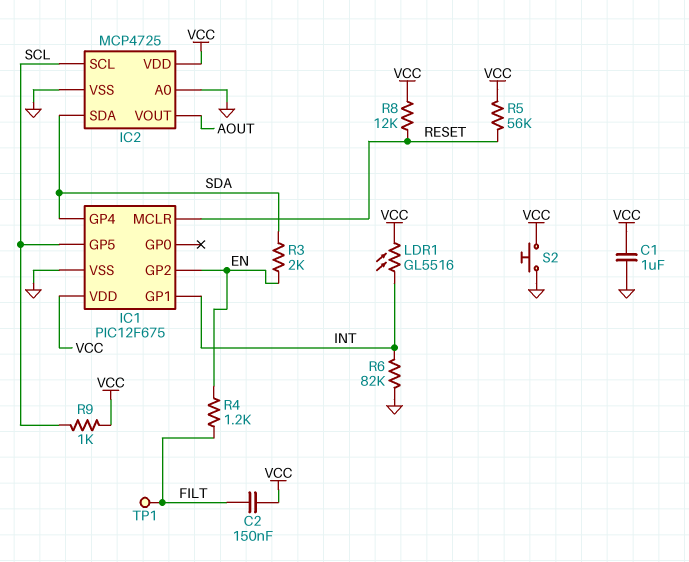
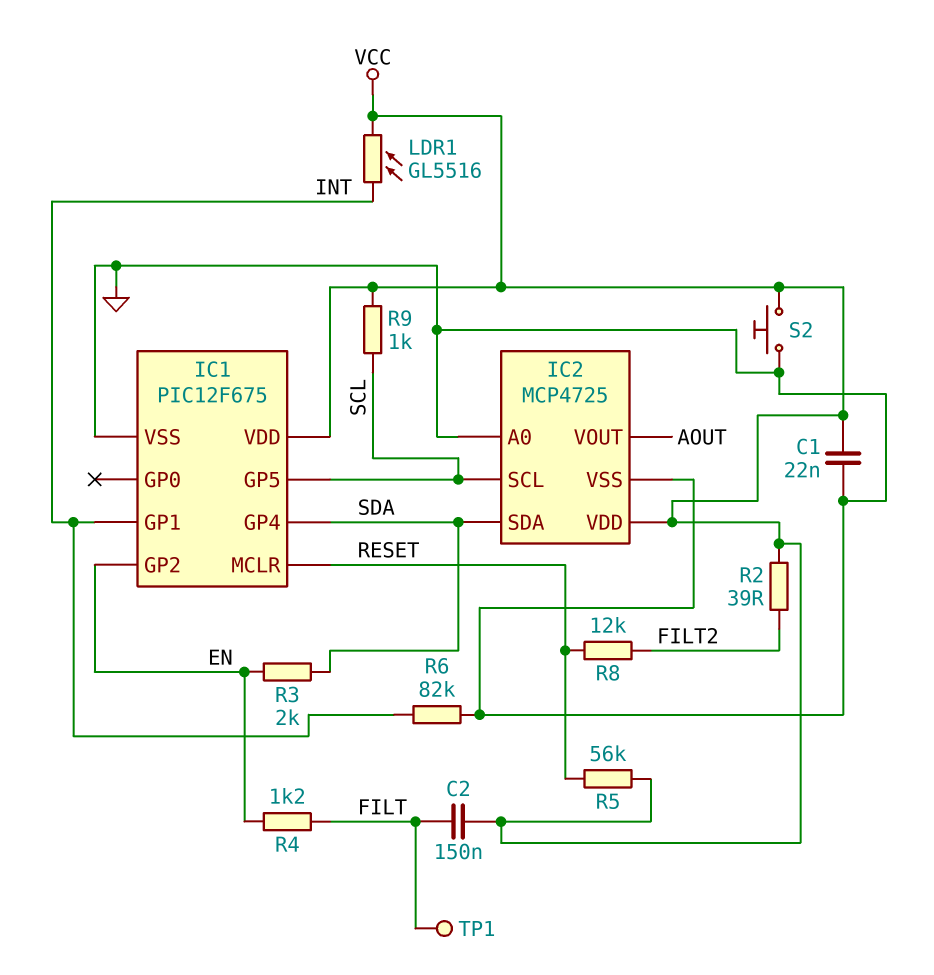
C1: 1uF (GND, VCC) -> 22nF (GND, VCC)
R2: none -> 39 (FILT2, VCC)
R8: 12k (RESET, VCC) -> 12k (FILT2, RESET)

